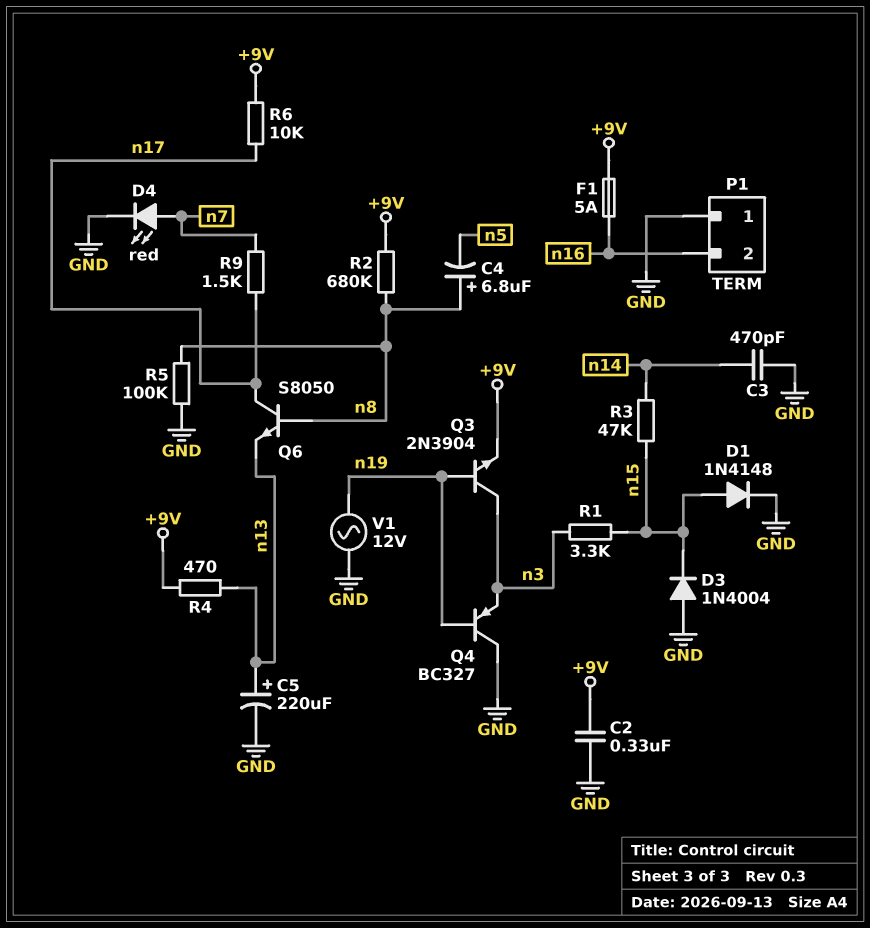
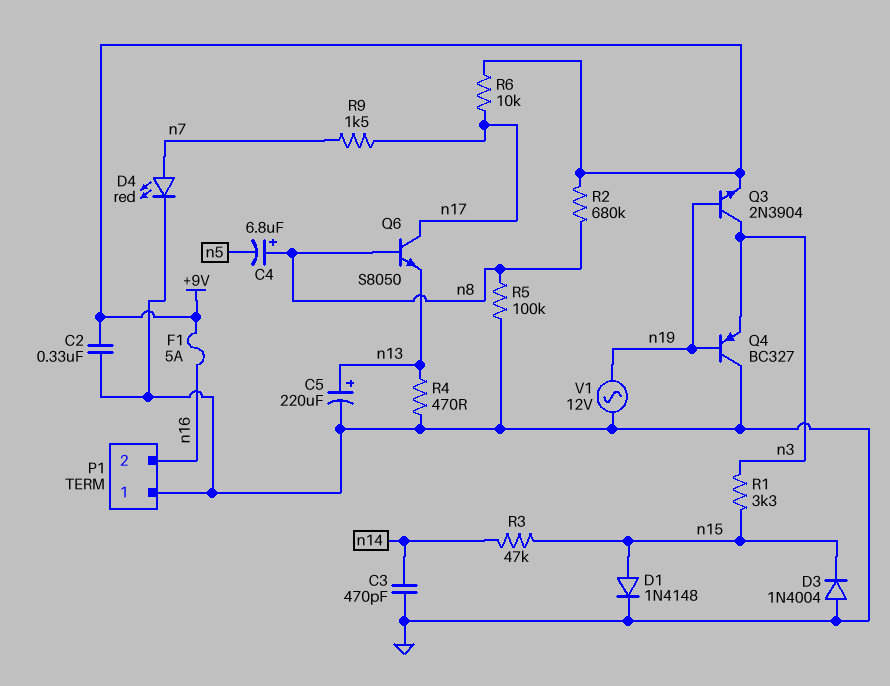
R4: 470 (+9V, n13) -> 470 (GND, n13)

